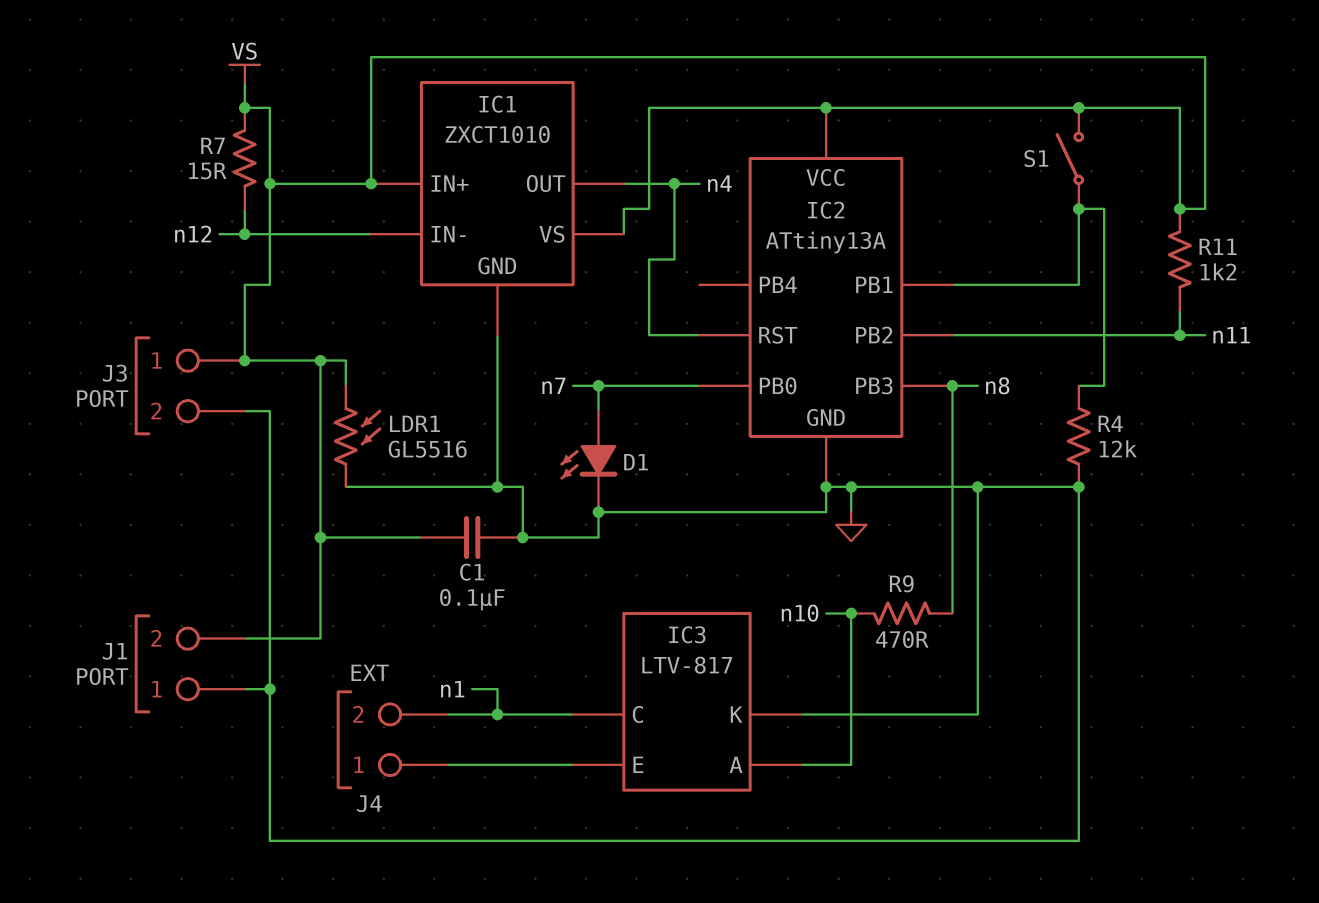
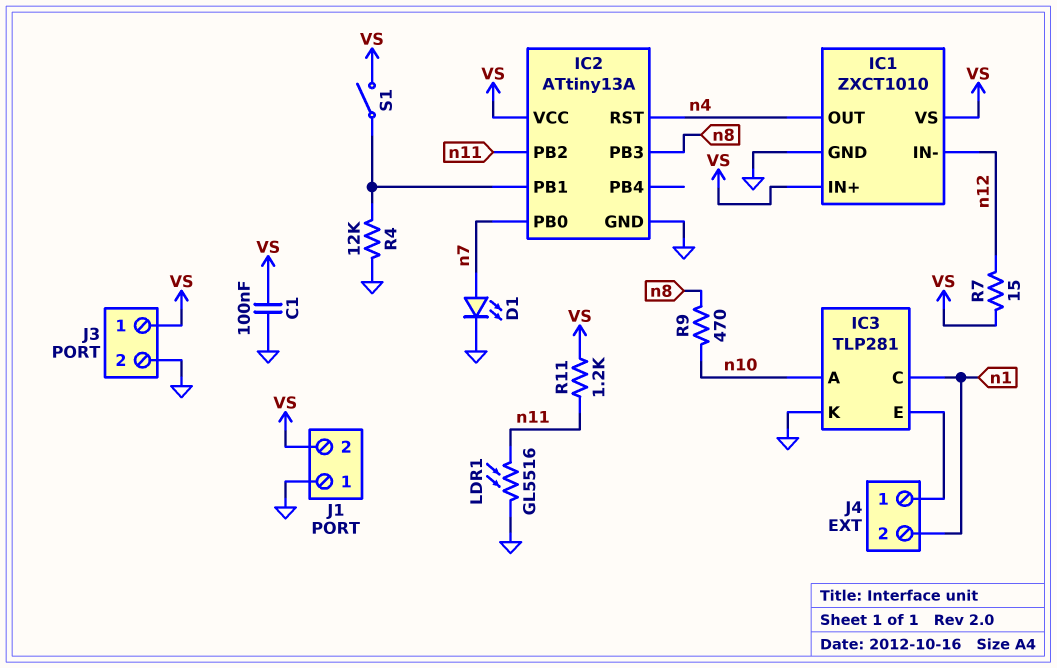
IC3: LTV-817 -> TLP281
LDR1: GL5516 (GND, VS) -> GL5516 (GND, n11)

